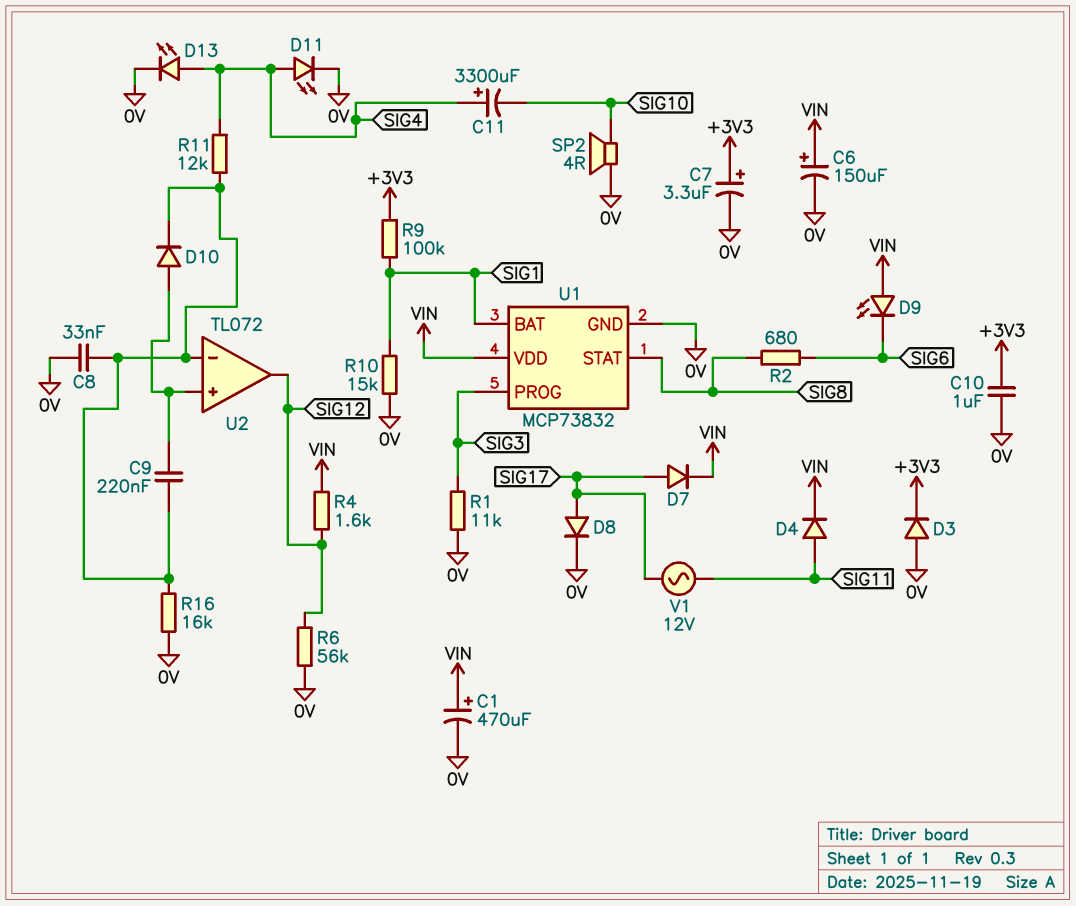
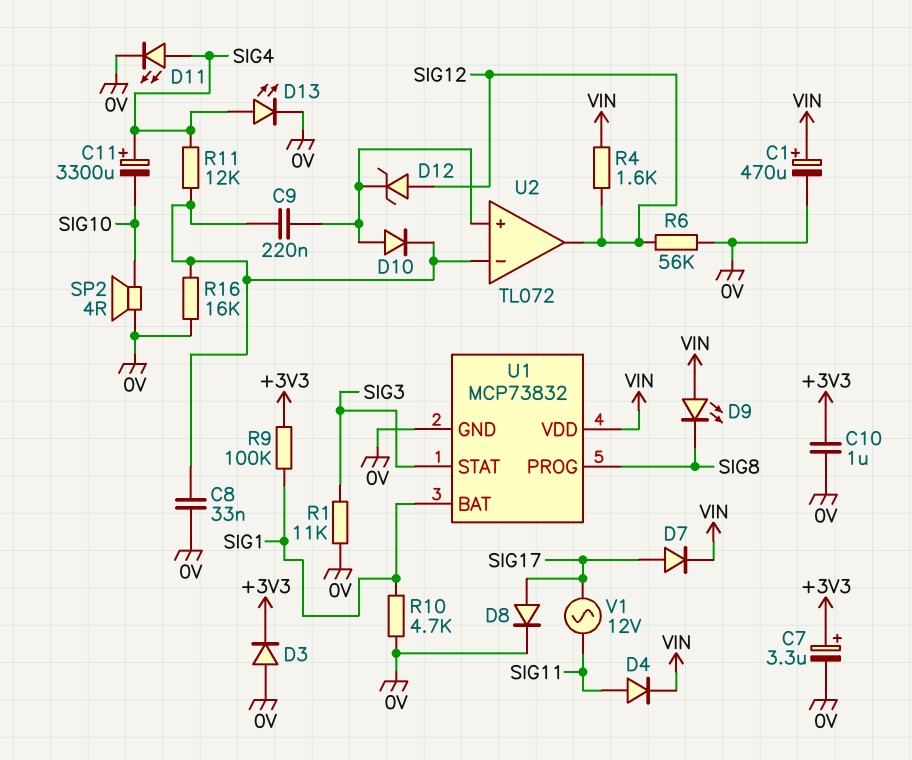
C6: 150uF (plus VIN, minus 0V) -> none
D9: LED (A VIN, K SIG6) -> LED (A VIN, K SIG8)
D12: none -> zener (A SIG12, K U2/in+)
R2: 680 (SIG6, SIG8) -> none
R10: 15k (0V, SIG1) -> 4.7k (0V, SIG1)
U1 pin PROG: SIG3 -> SIG8
U1 pin STAT: SIG8 -> SIG3

